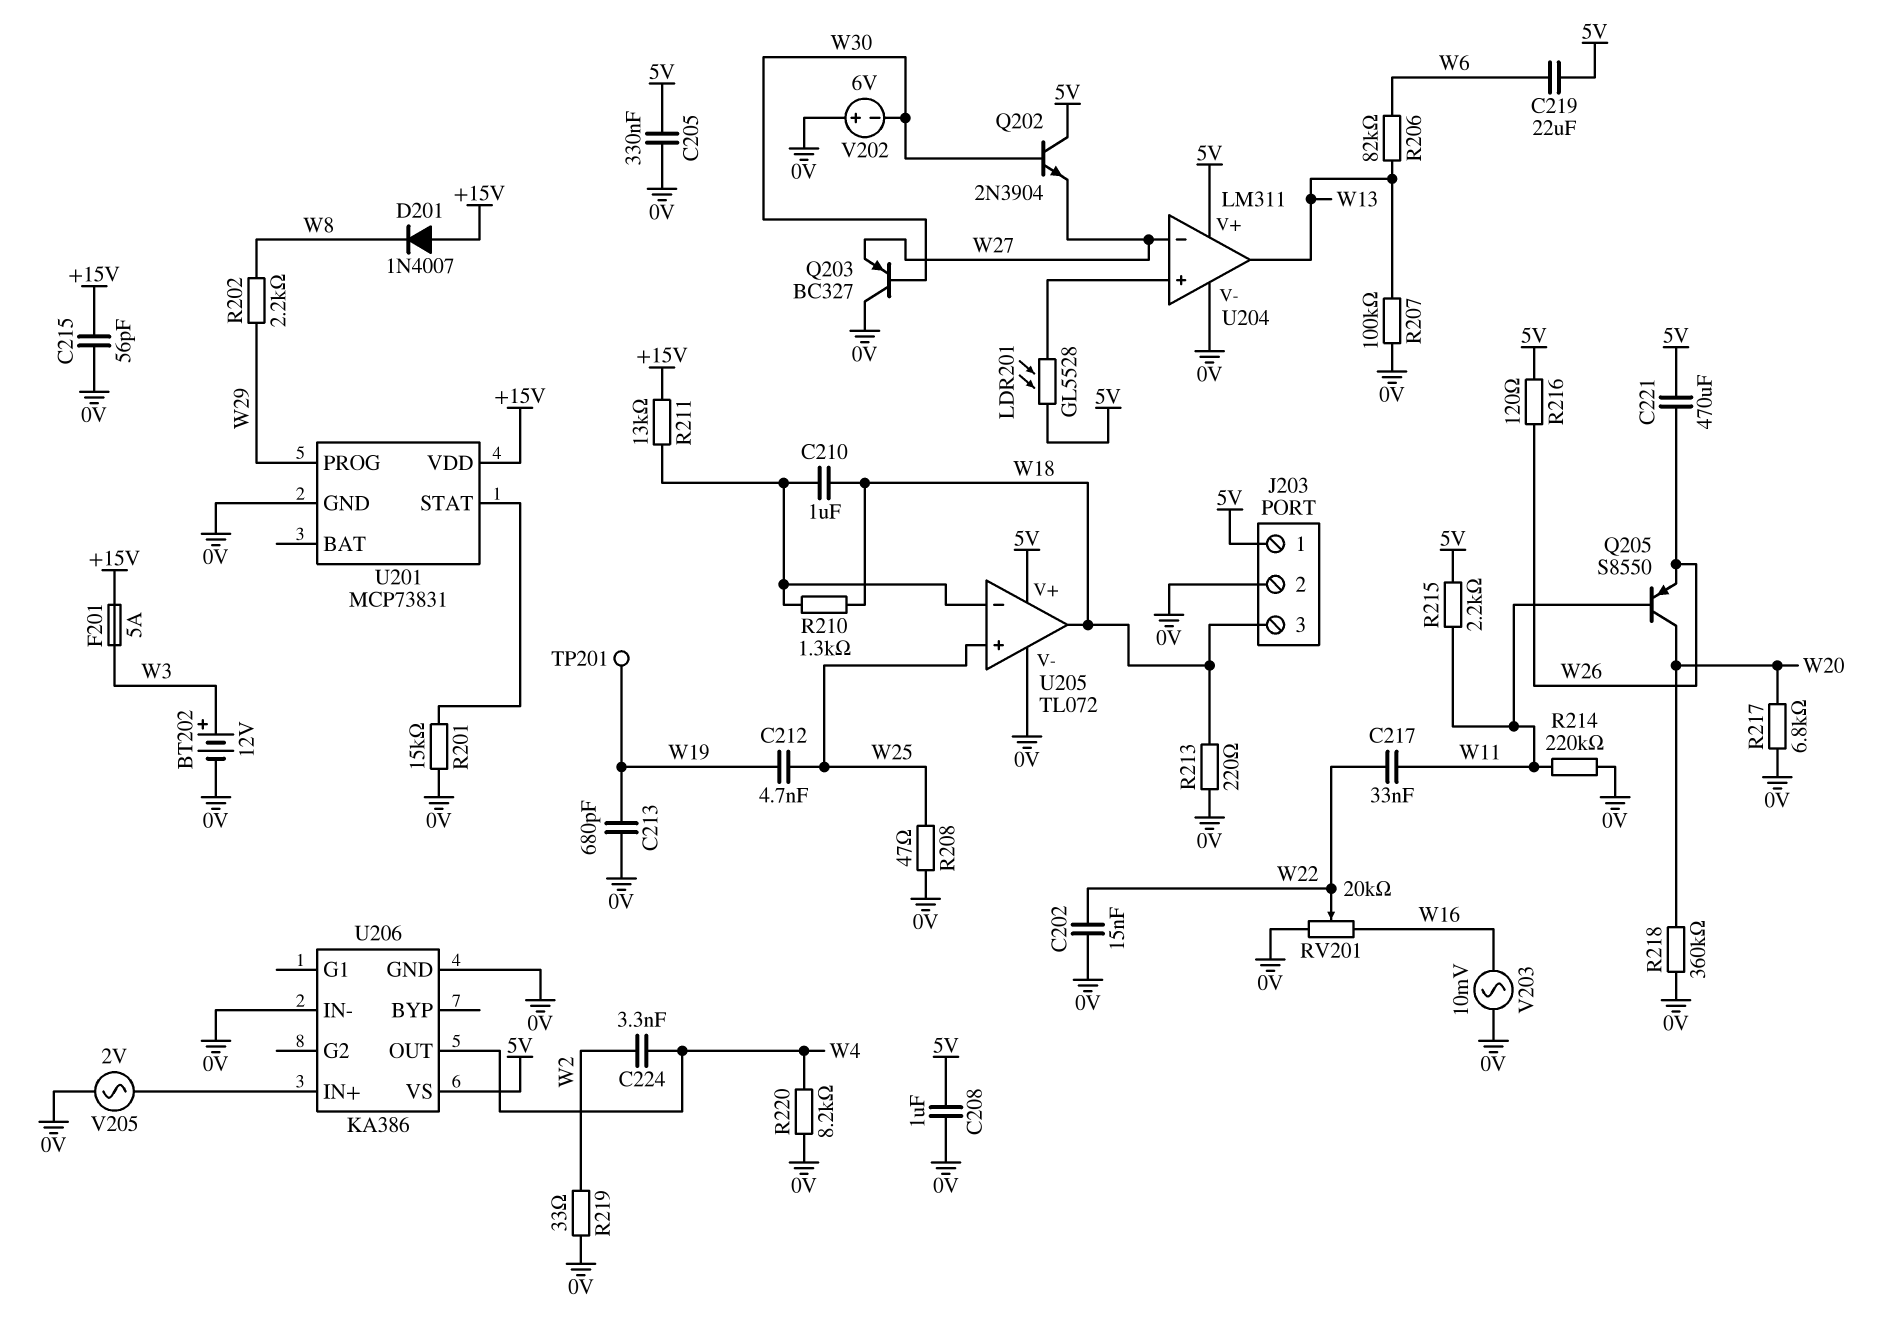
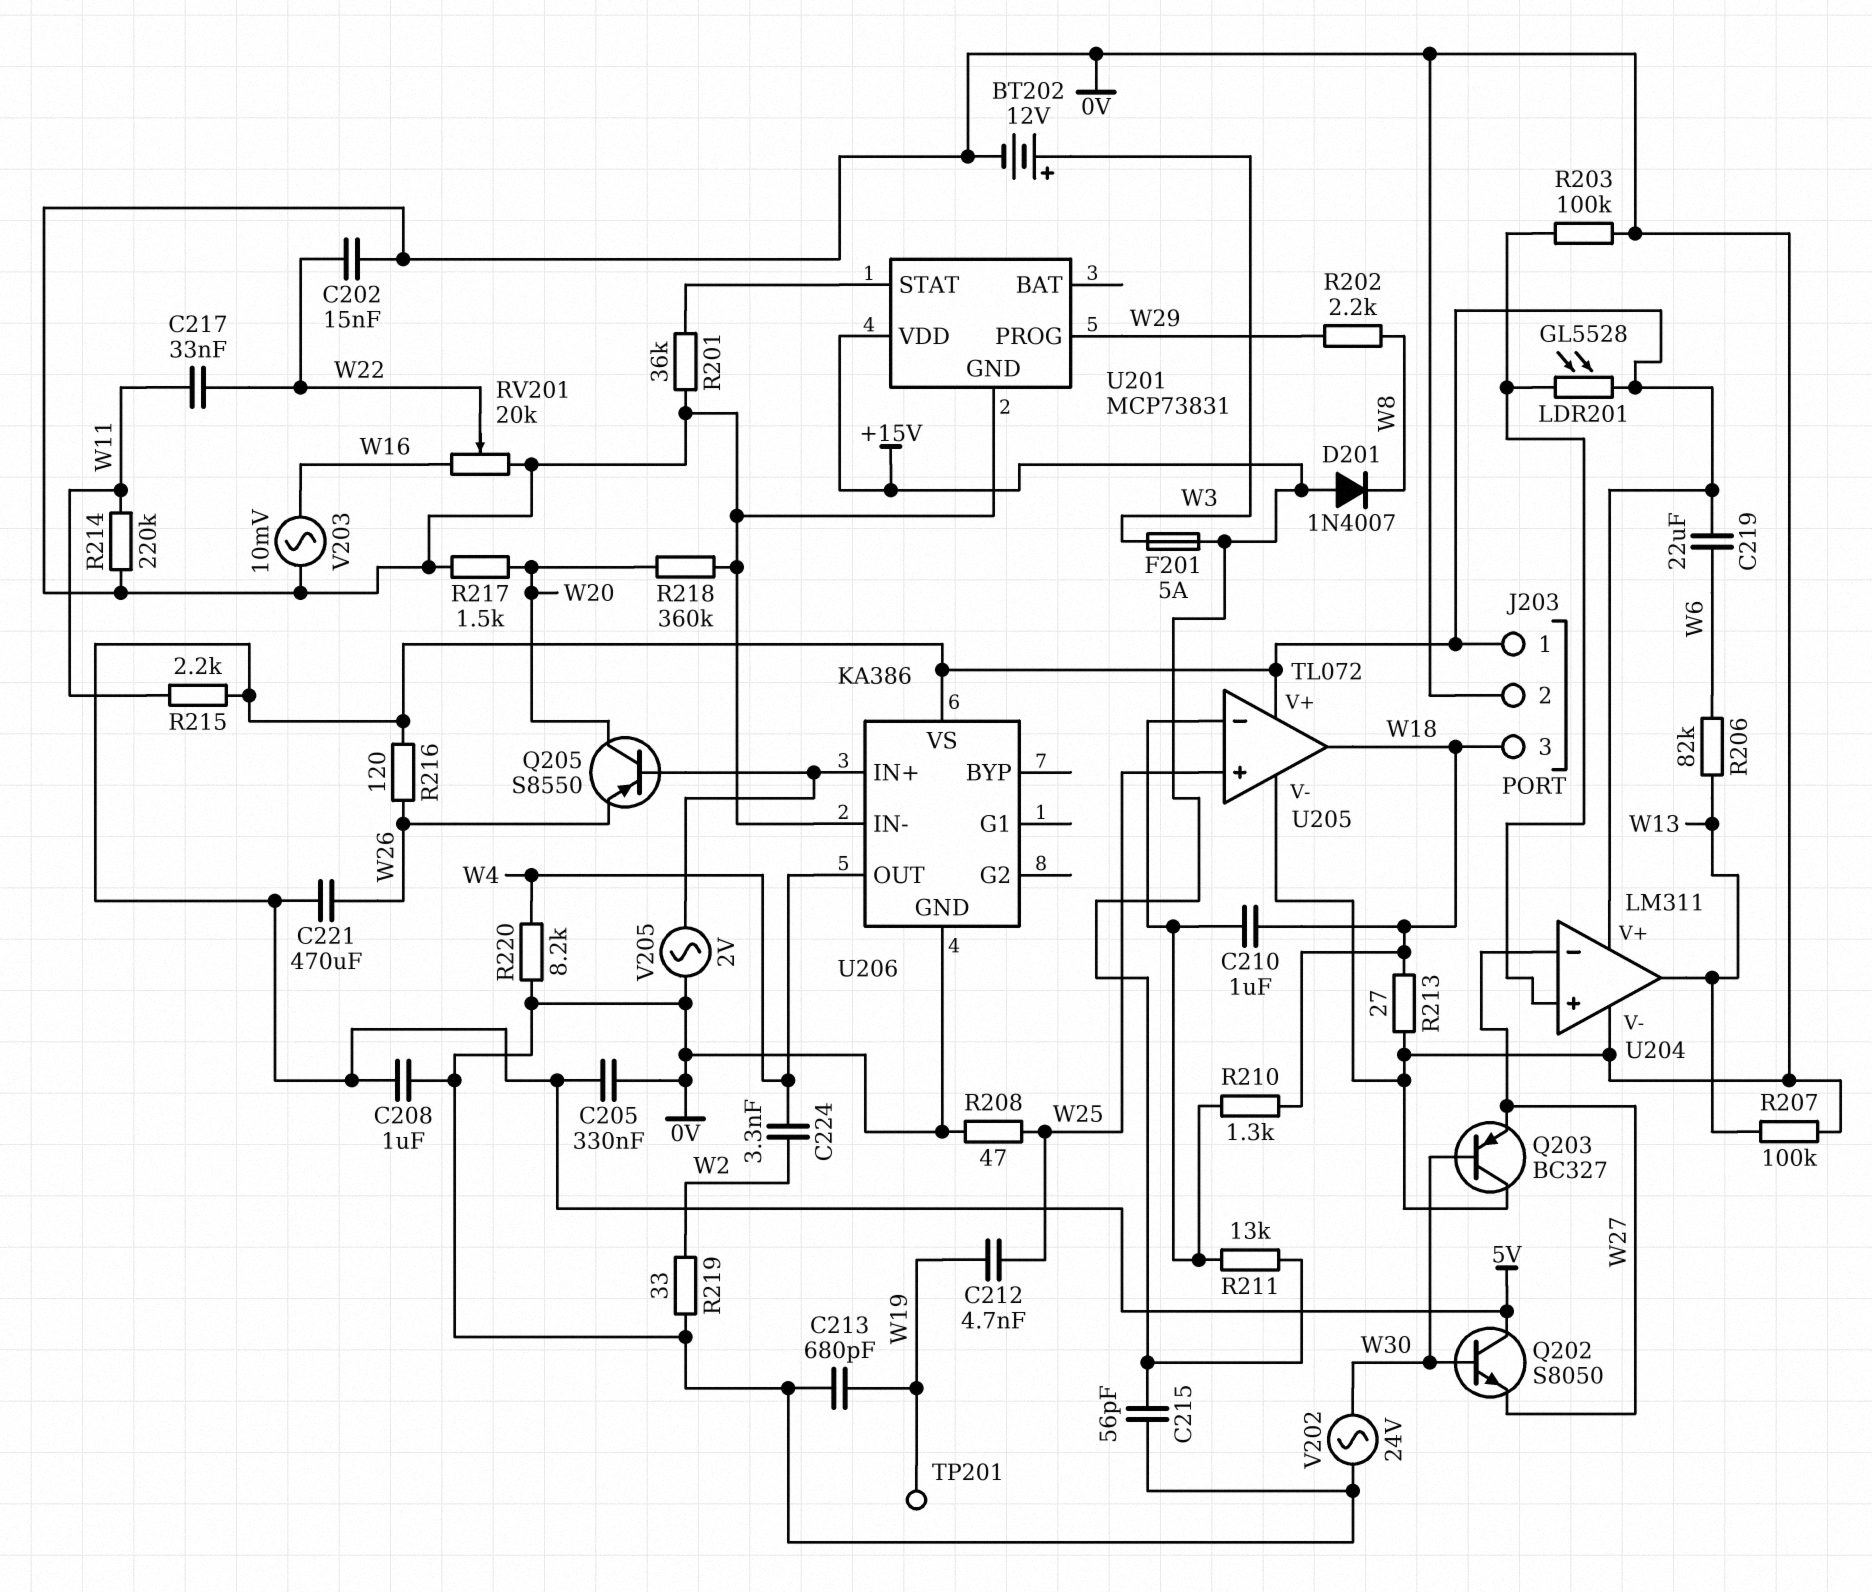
Q202: NPN 2N3904 (B W30, C 5V, E W27) -> NPN S8050 (B W30, C 5V, E W27)
Q205: PNP S8550 (B W11, C W20, E W26) -> PNP S8550 (B U206/IN+, C W20, E W26)
R201: 15k (0V, U201/STAT) -> 36k (0V, U201/STAT)
R203: none -> 100k (0V, U204/in+)
R213: 220 (0V, W18) -> 27 (0V, W18)
R217: 6.8k (0V, W20) -> 1.5k (0V, W20)
V202: 6V (plus 0V, minus W30) -> AC 24V (0V, W30)

